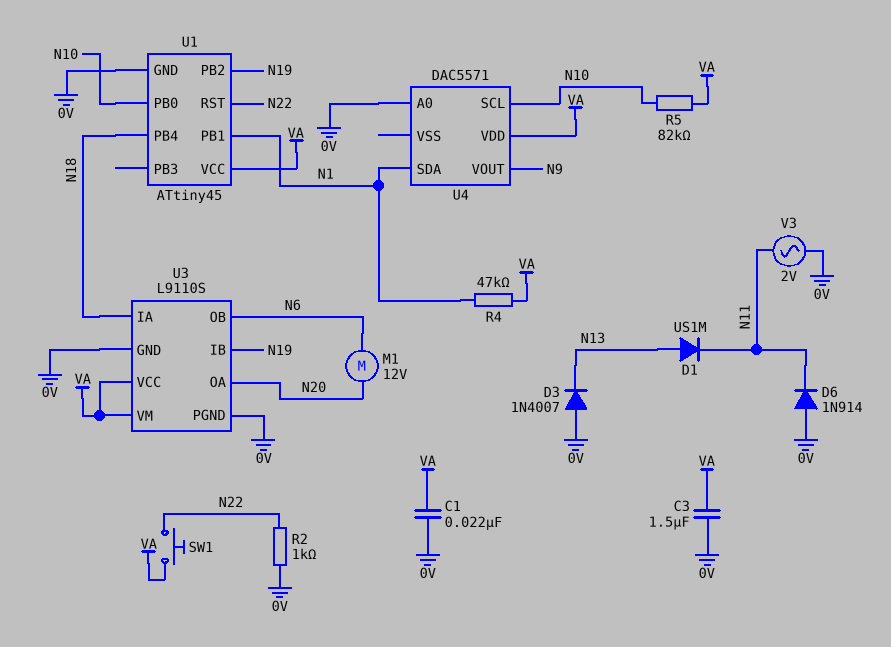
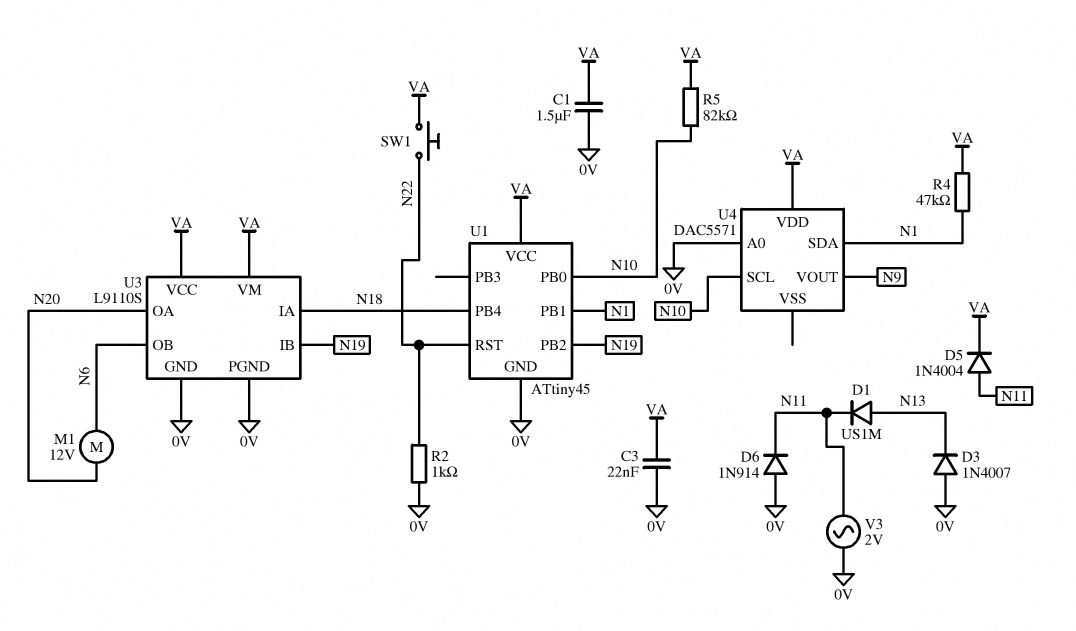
C1: 22nF (0V, VA) -> 1.5uF (0V, VA)
C3: 1.5uF (0V, VA) -> 22nF (0V, VA)
D5: none -> diode 1N4004 (A N11, K VA)

